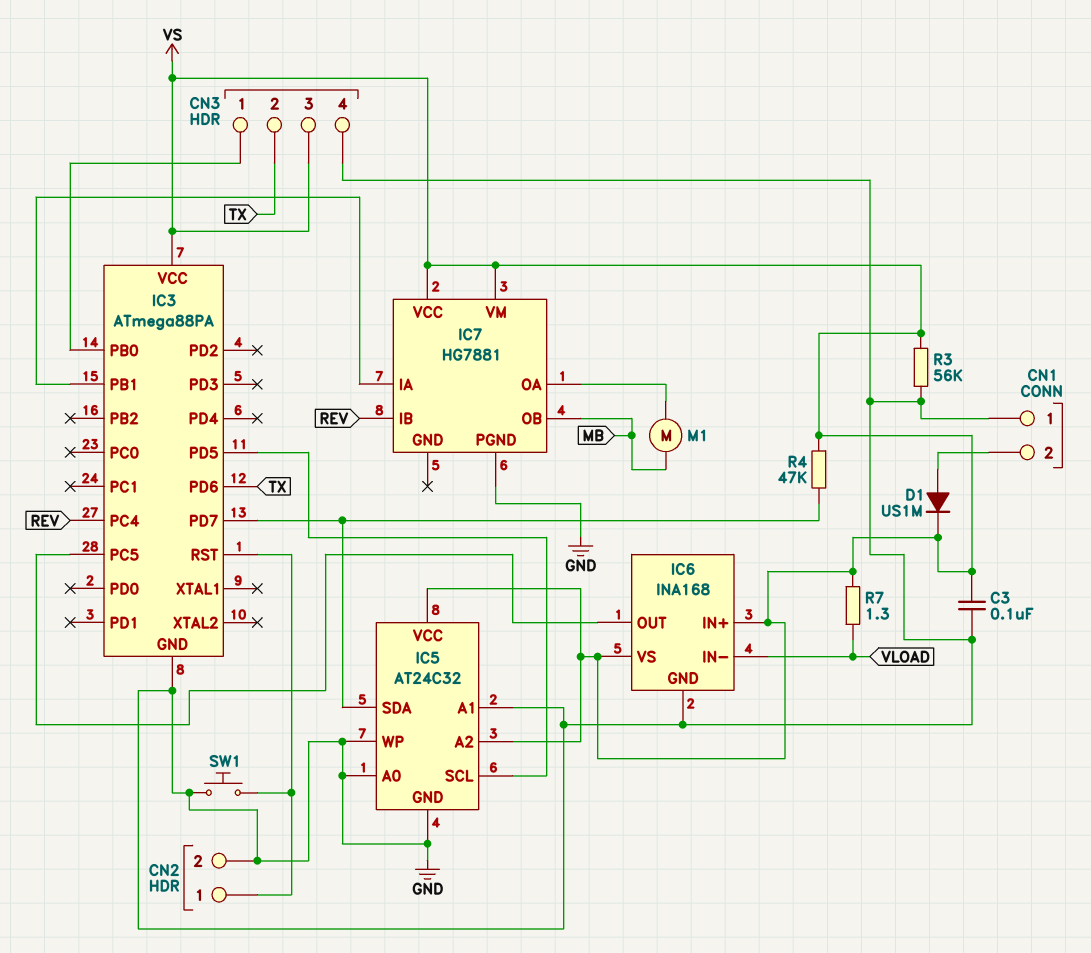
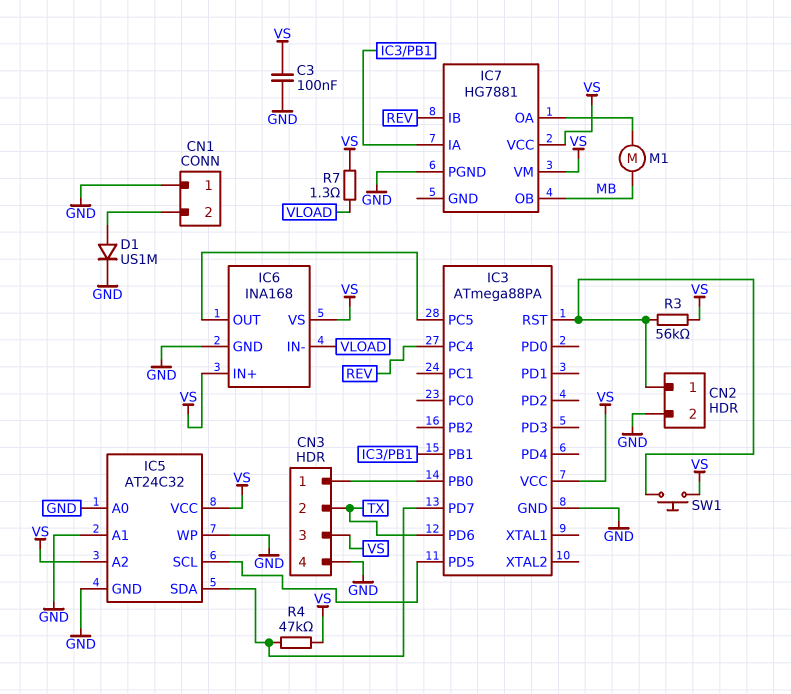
D1: diode US1M (A CN1/2, K VS) -> diode US1M (A CN1/2, K GND)
R3: 56k (GND, VS) -> 56k (CN2/1, VS)
SW1: button (CN2/1, GND) -> button (CN2/1, VS)

